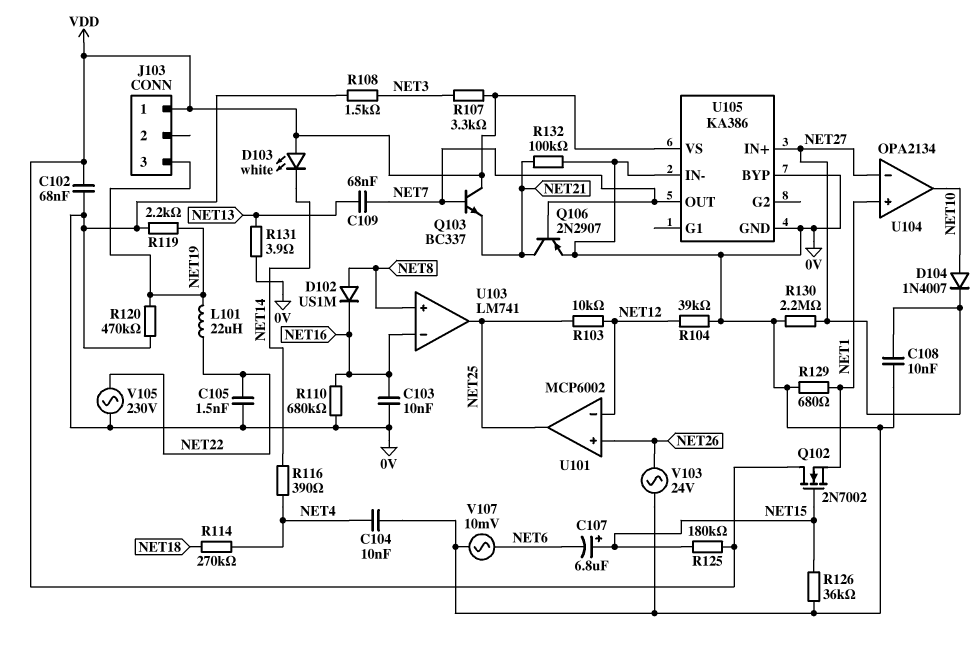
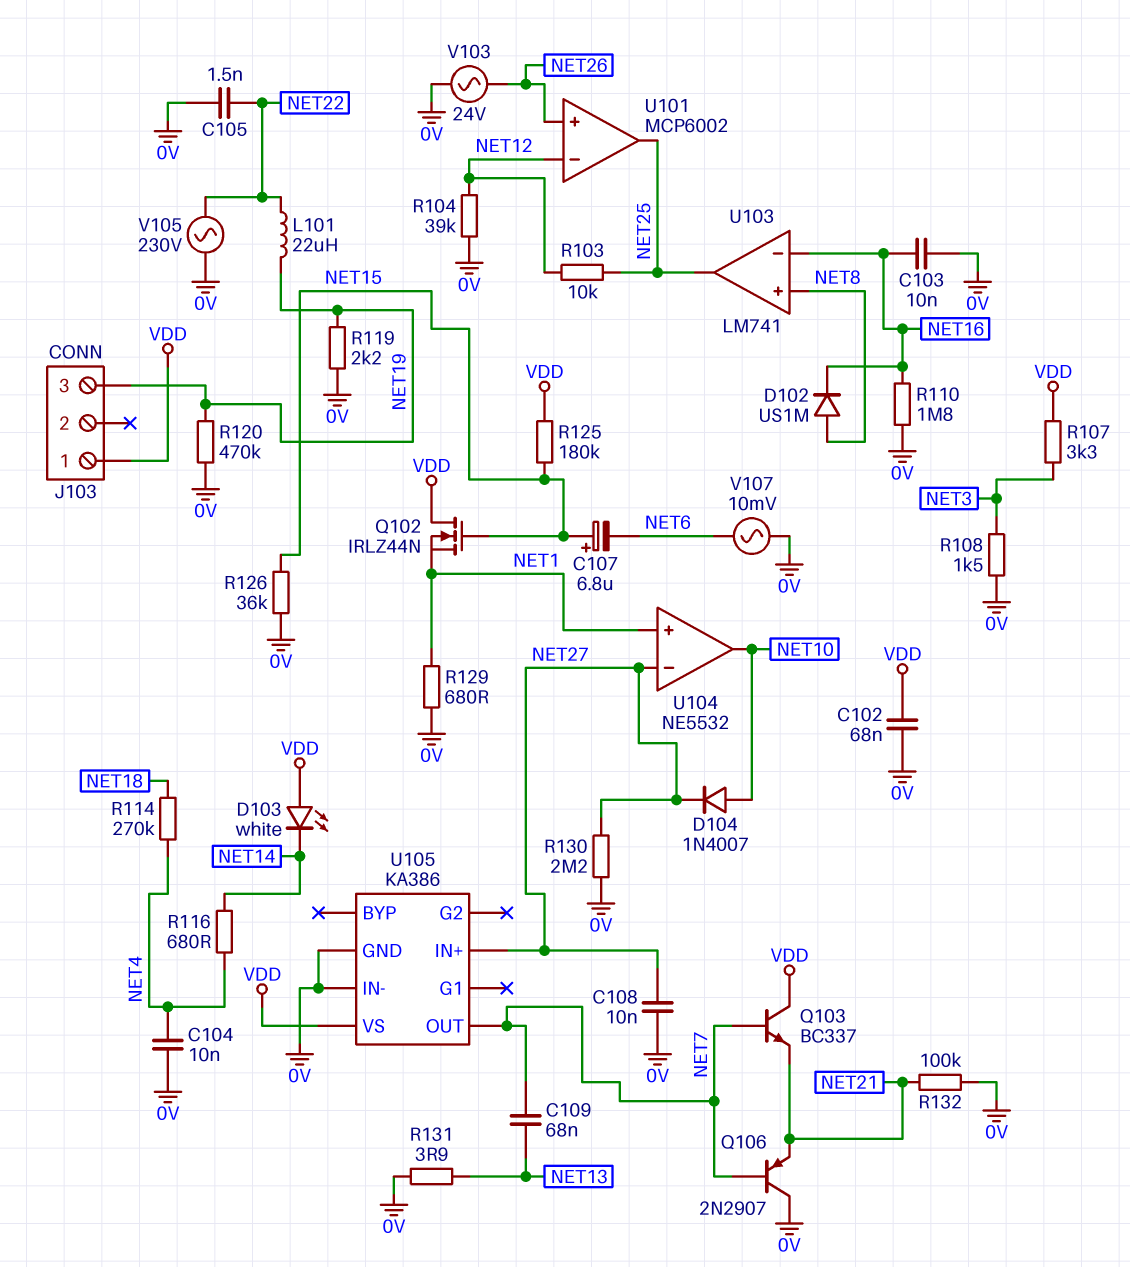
Q102: NMOS 2N7002 (G NET15, D VDD, S NET1) -> NMOS IRLZ44N (G NET15, D VDD, S NET1)
Q106: PNP 2N2907 (B NET7, C NET21, E 0V) -> PNP 2N2907 (B NET7, C 0V, E NET21)
R110: 680k (0V, NET16) -> 1.8M (0V, NET16)
R116: 390 (NET4, NET14) -> 680 (NET4, NET14)
U104: OPA2134 -> NE5532
U105 pin BYP: 0V -> none

